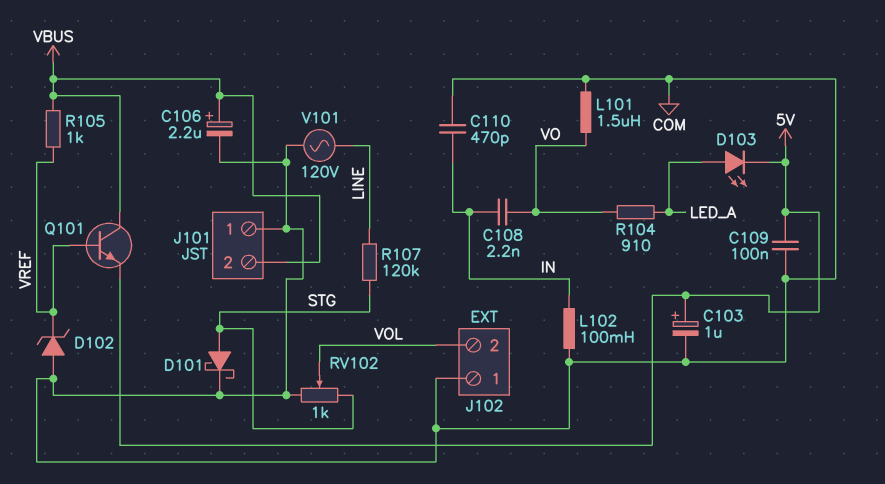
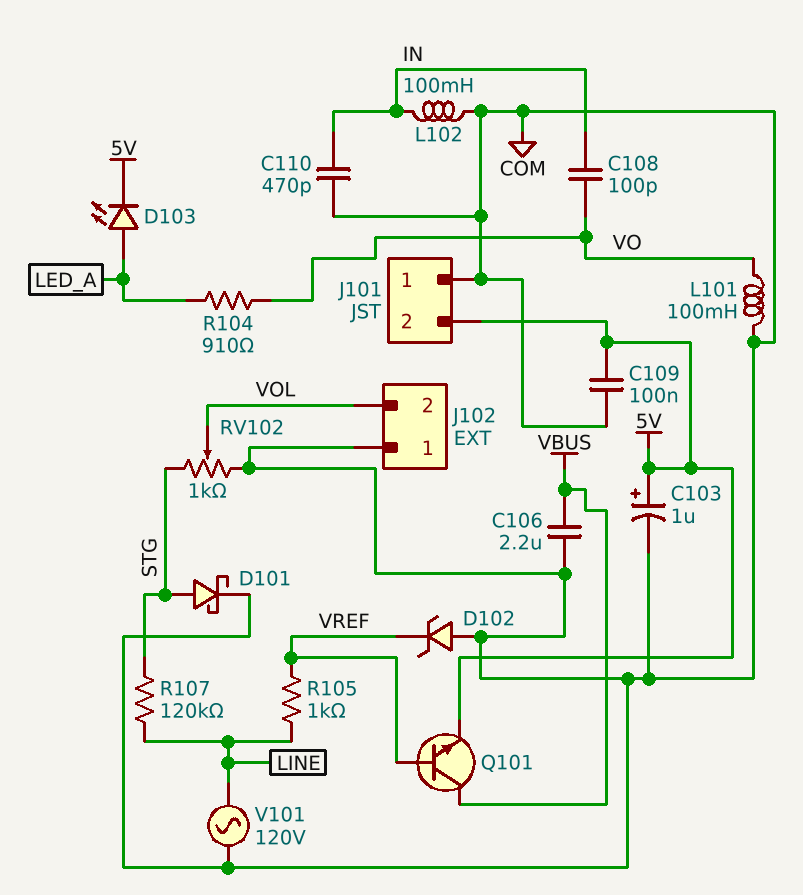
C106: 2.2uF (plus VBUS, minus COM) -> 2.2uF (COM, VBUS)
C108: 2.2nF (IN, VO) -> 100pF (IN, VO)
J101 pin 2: VBUS -> 5V
L101: 1.5uH (COM, VO) -> 100mH (COM, VO)
R105: 1k (VBUS, VREF) -> 1k (LINE, VREF)

